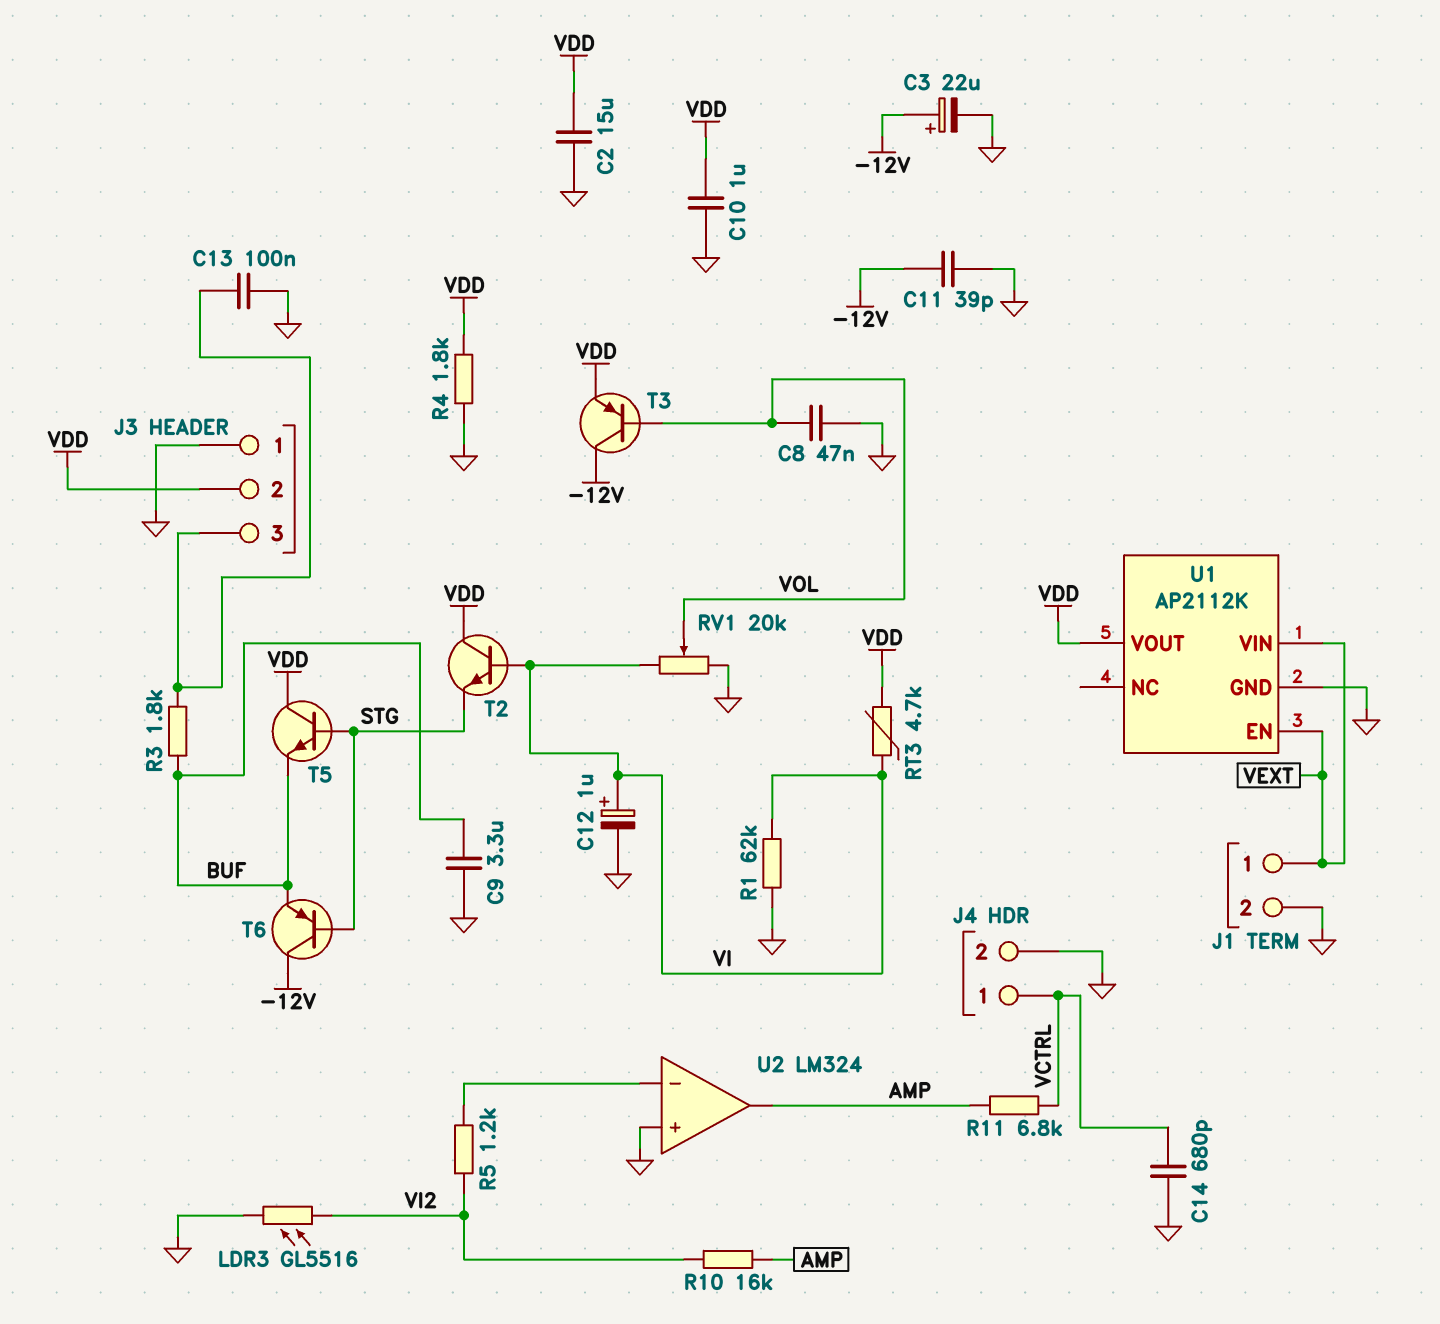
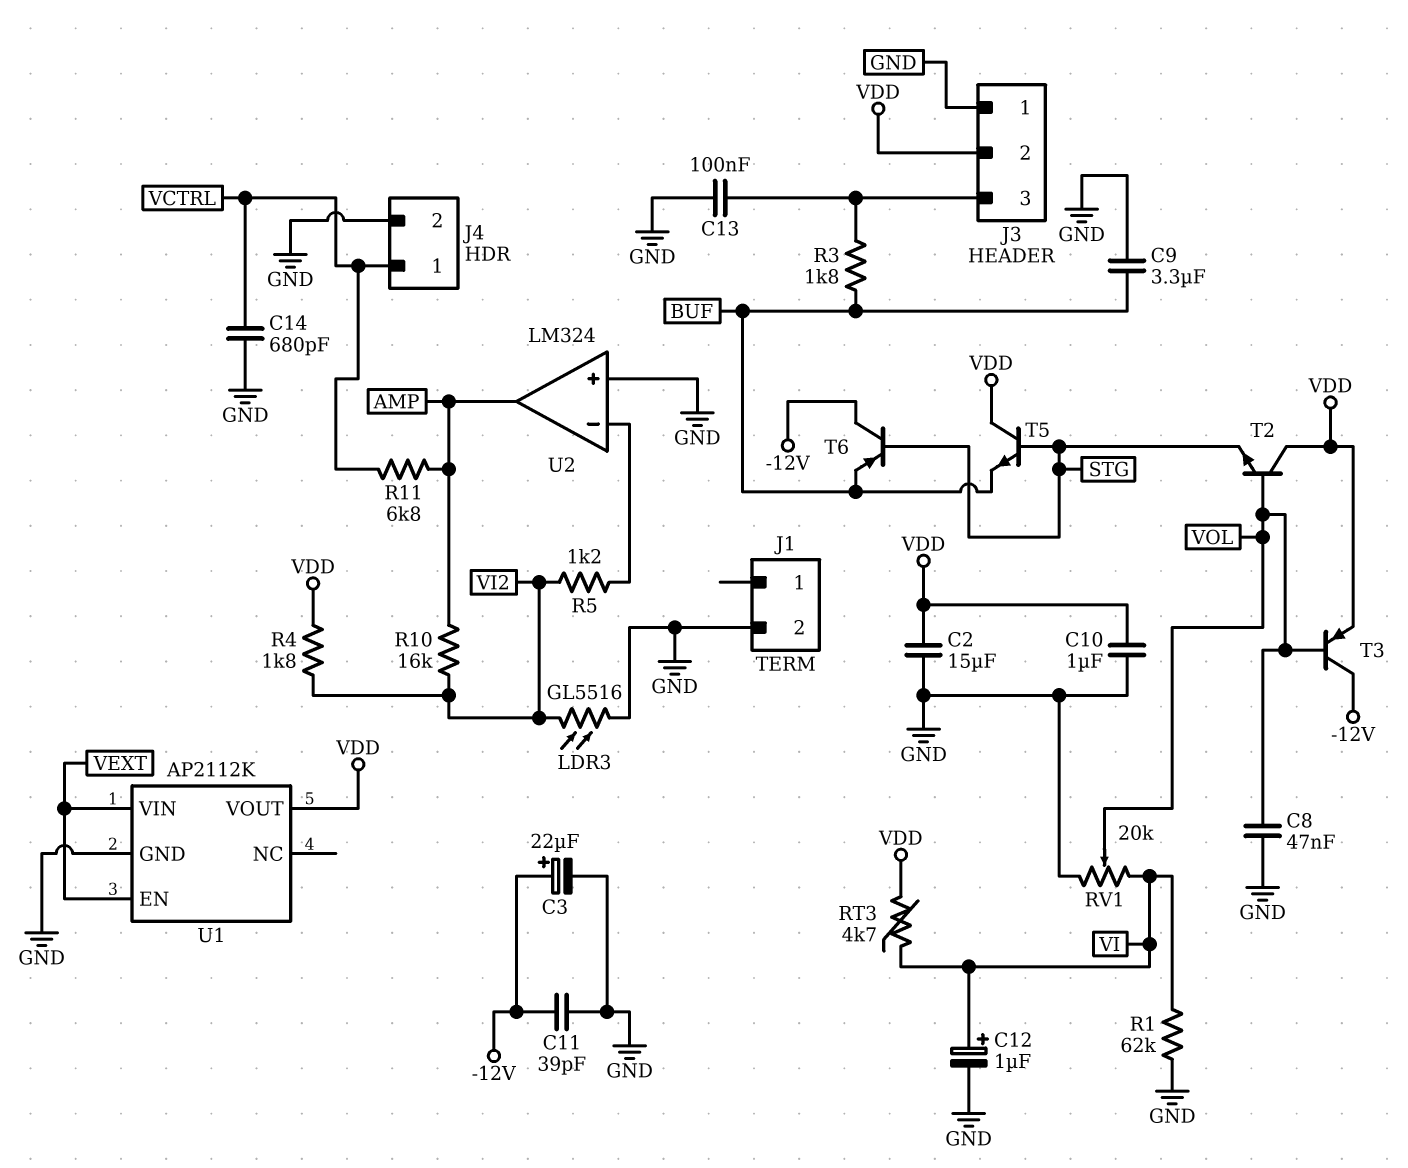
J1 pin 1: VEXT -> none
R4: 1.8k (GND, VDD) -> 1.8k (VDD, VI2)
T2: NPN (B VI, C VDD, E STG) -> NPN (B VOL, C VDD, E STG)

